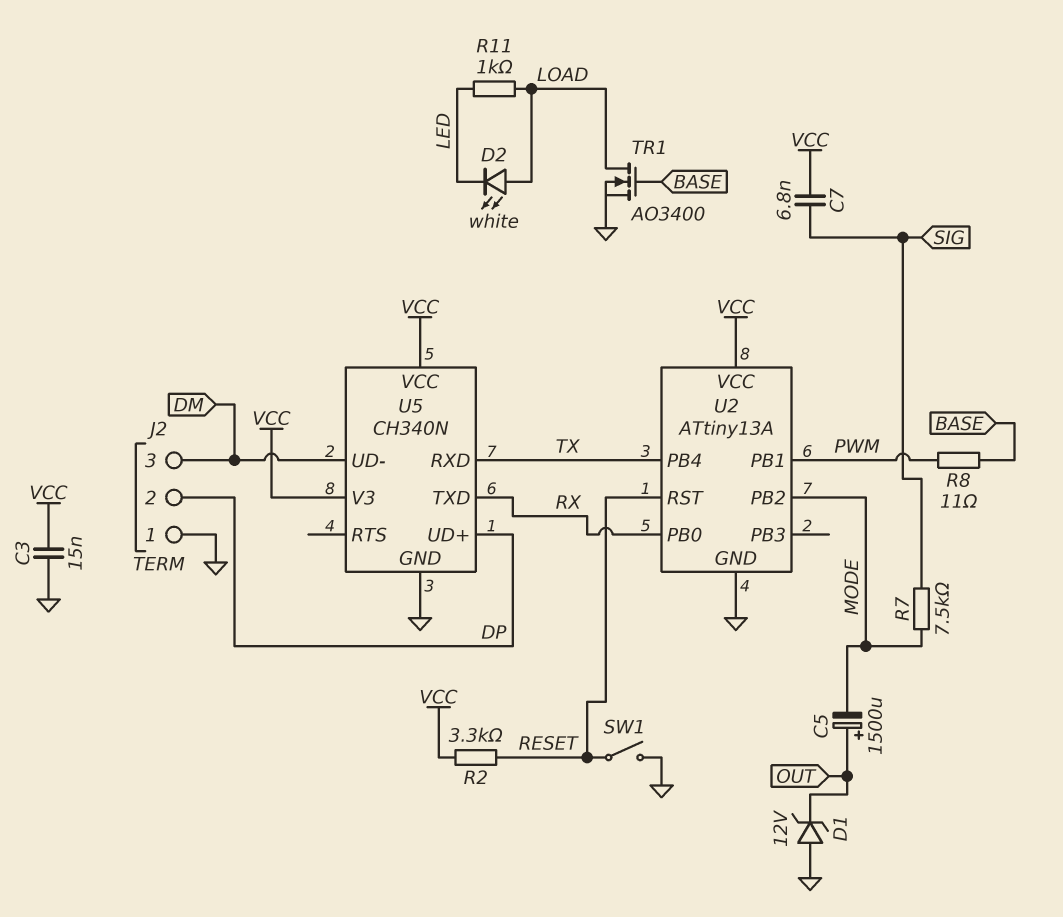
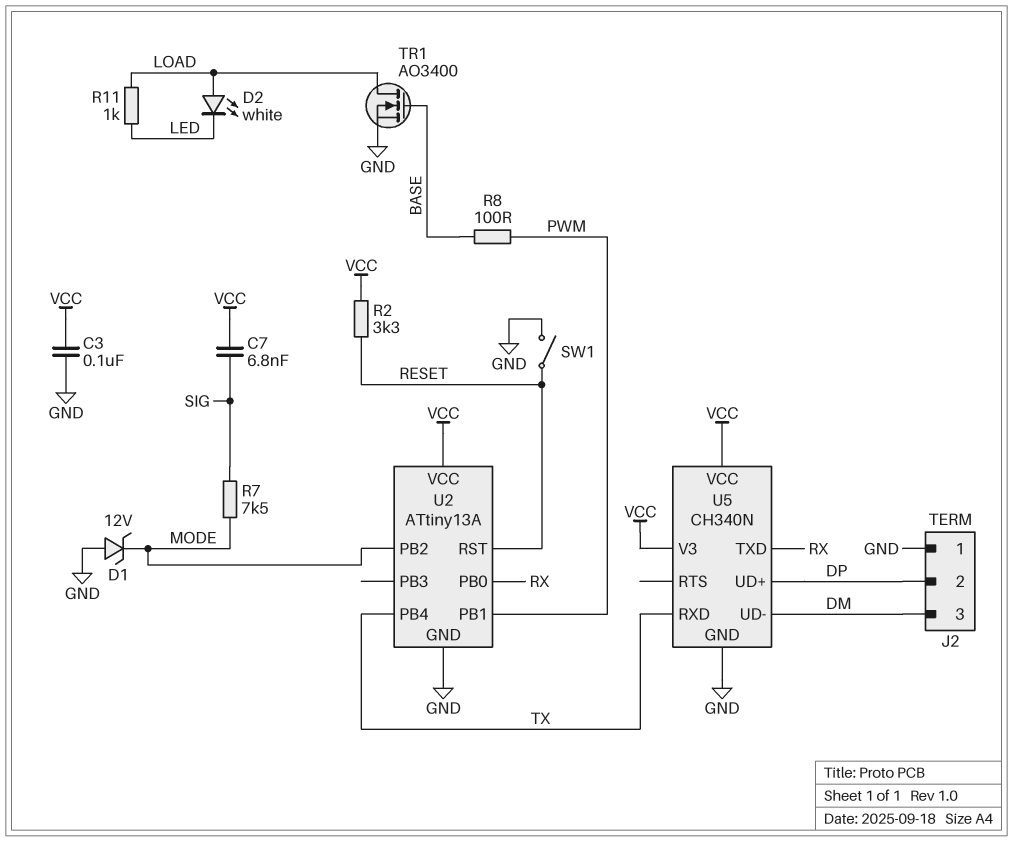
C3: 15nF (GND, VCC) -> 100nF (GND, VCC)
C5: 1500uF (plus OUT, minus MODE) -> none
D1: zener 12V (A GND, K OUT) -> zener 12V (A GND, K MODE)
R8: 11 (BASE, PWM) -> 100 (BASE, PWM)

